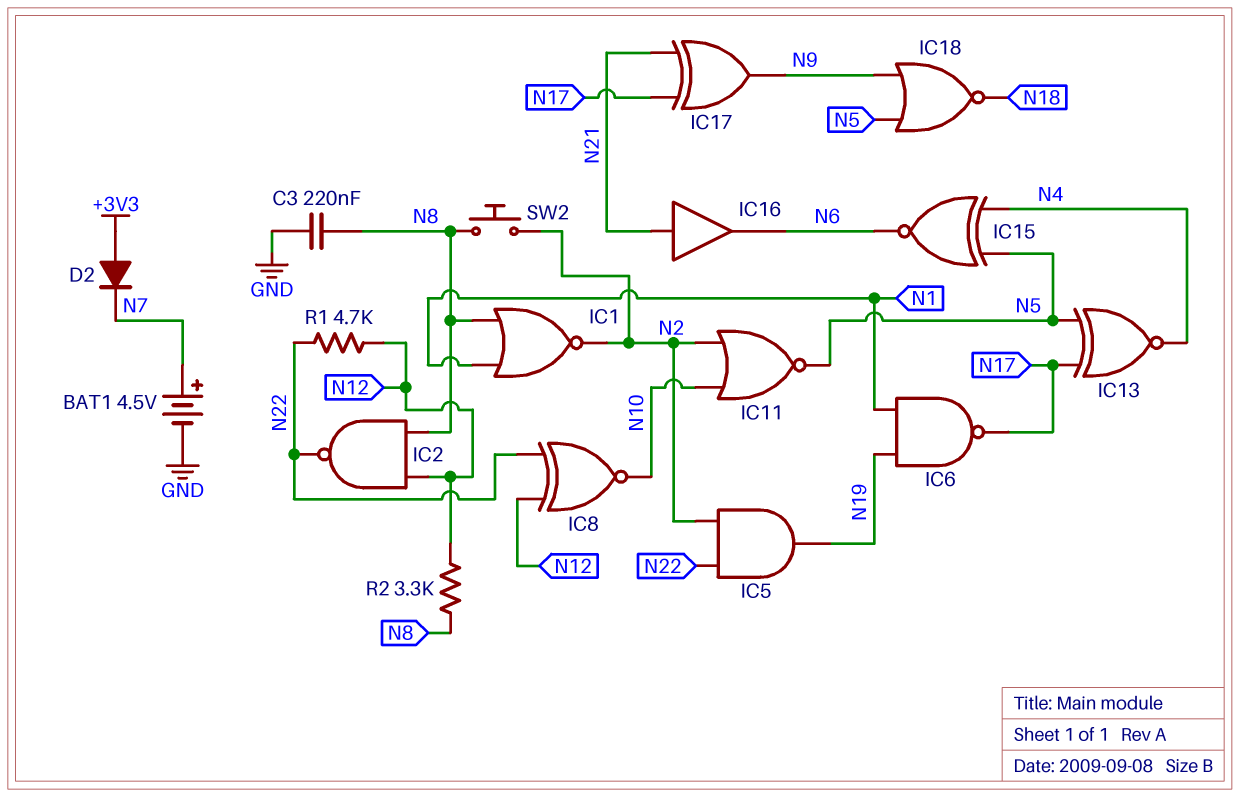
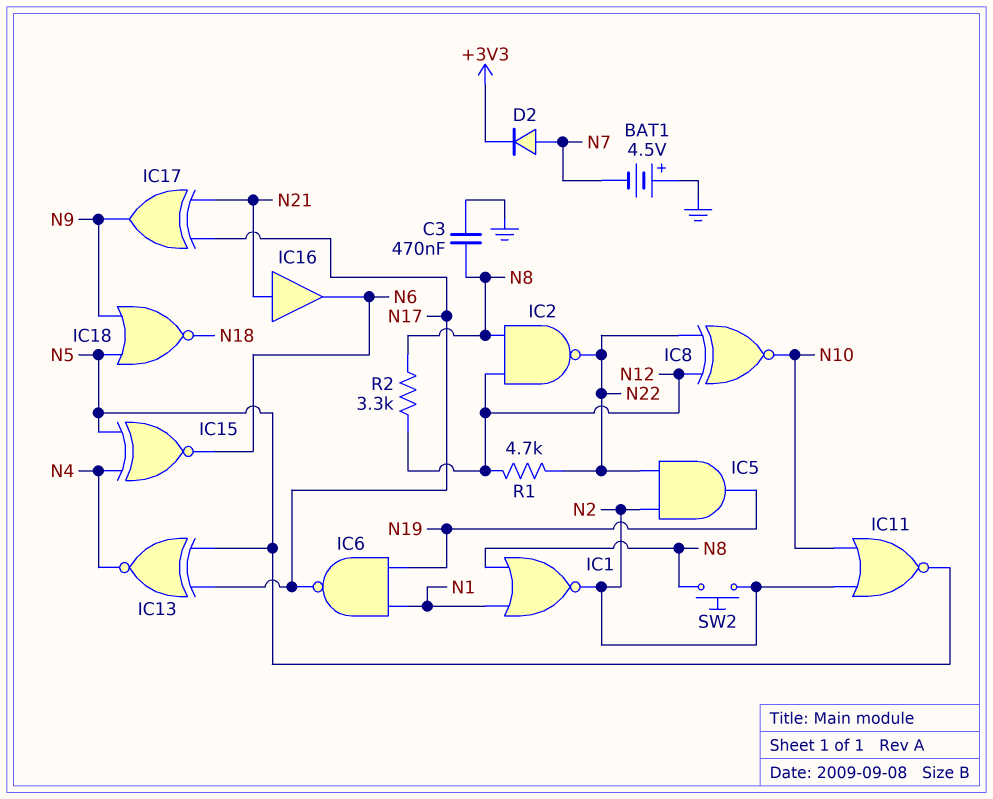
BAT1: 4.5V (plus N7, minus GND) -> 4.5V (plus GND, minus N7)
C3: 220nF (GND, N8) -> 470nF (GND, N8)
D2: diode (A +3V3, K N7) -> diode (A N7, K +3V3)

